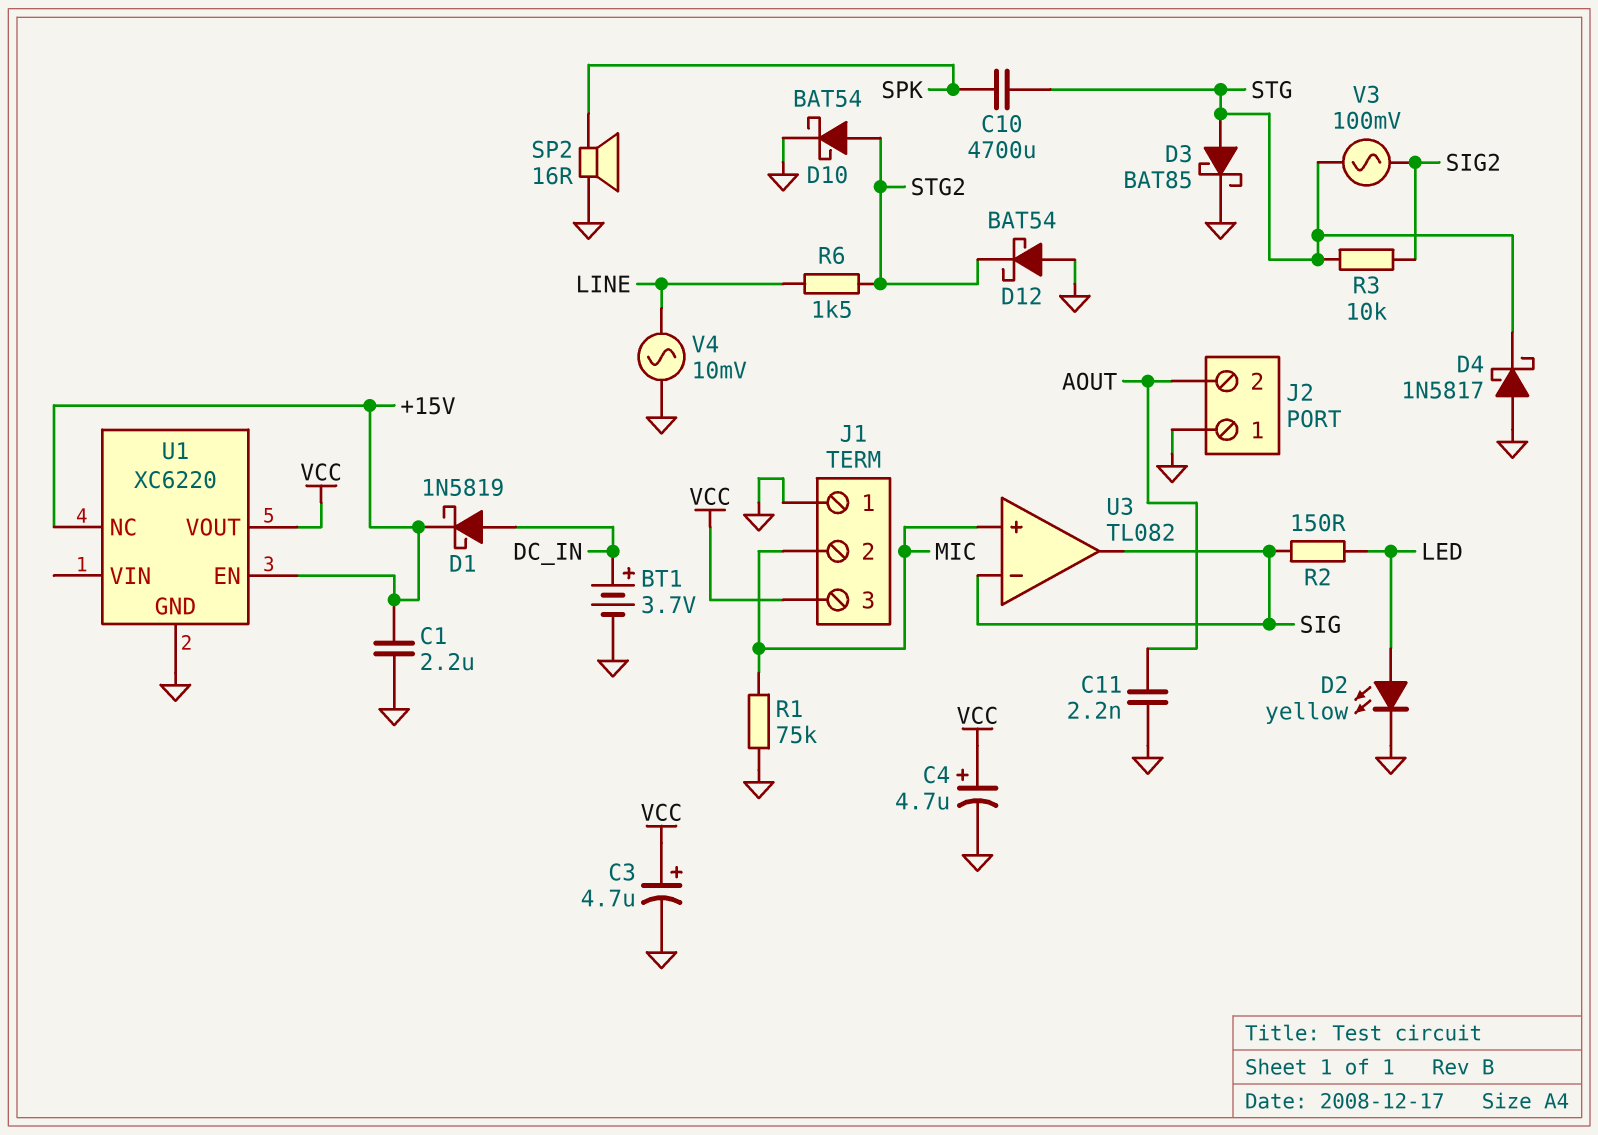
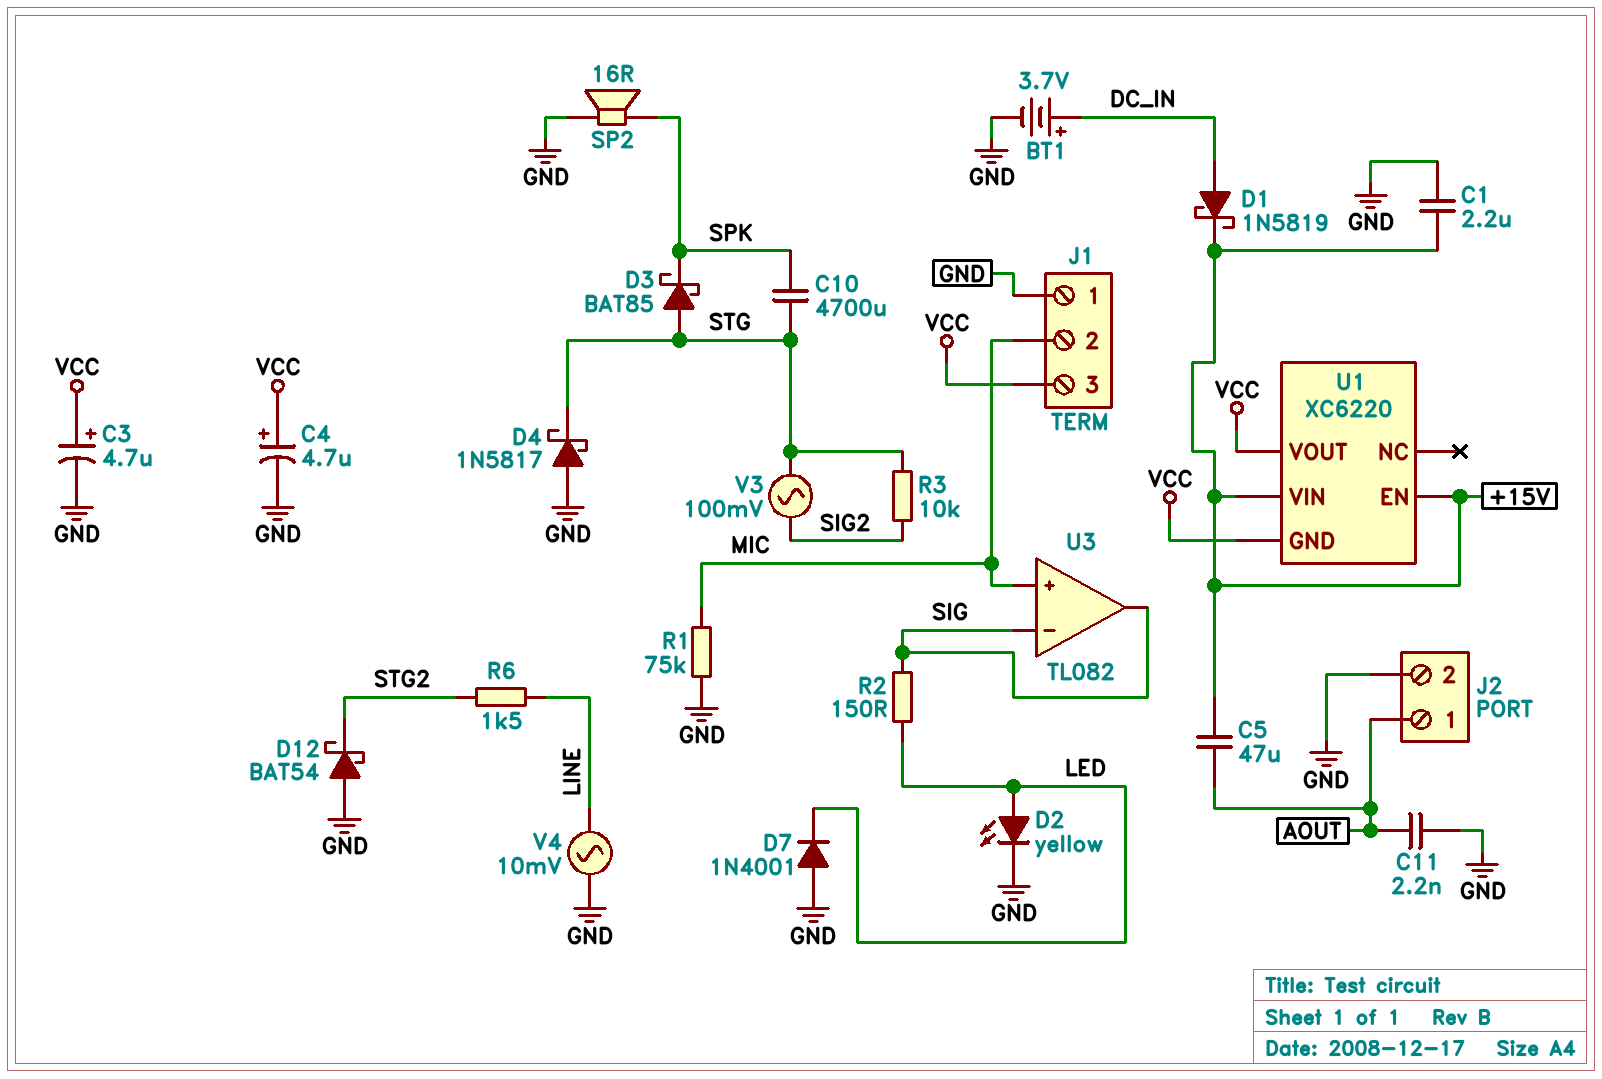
C5: none -> 47uF (+15V, AOUT)
D3: schottky BAT85 (A STG, K GND) -> schottky BAT85 (A STG, K SPK)
D7: none -> diode 1N4001 (A GND, K LED)
D10: schottky BAT54 (A STG2, K GND) -> none
J2 pin 1: GND -> AOUT
J2 pin 2: AOUT -> GND
U1 pin GND: GND -> VCC
U1 pin NC: +15V -> none
U1 pin VIN: none -> +15V

